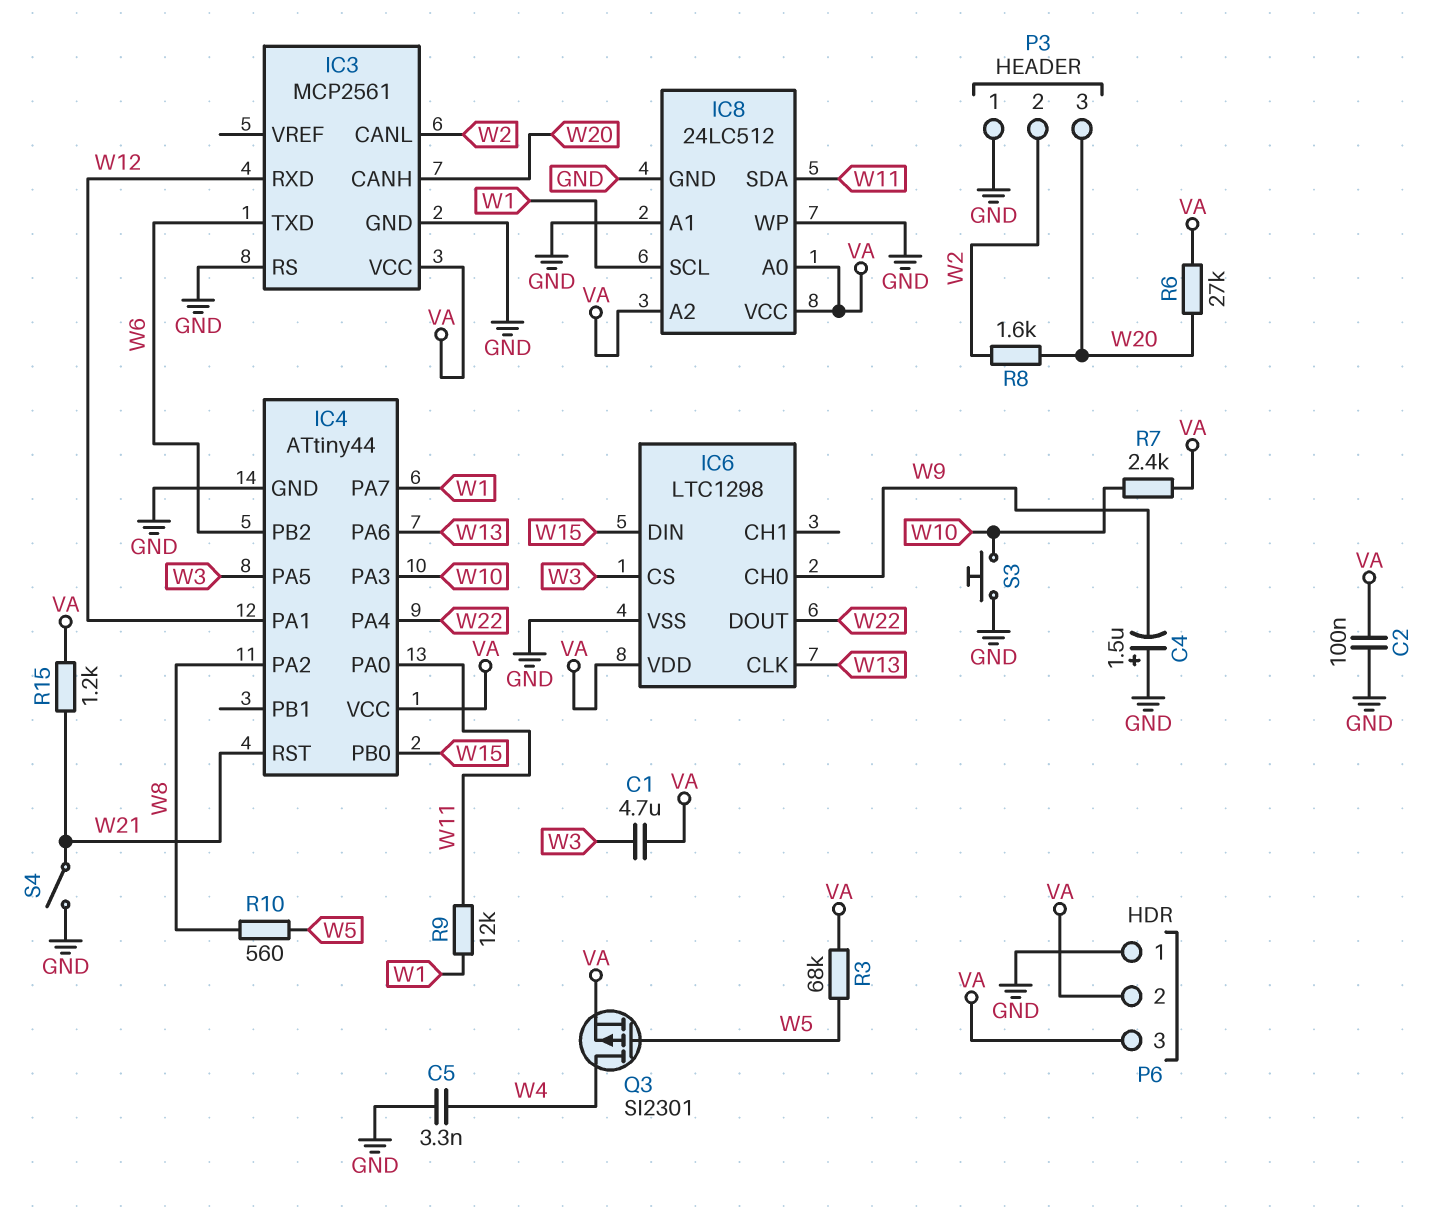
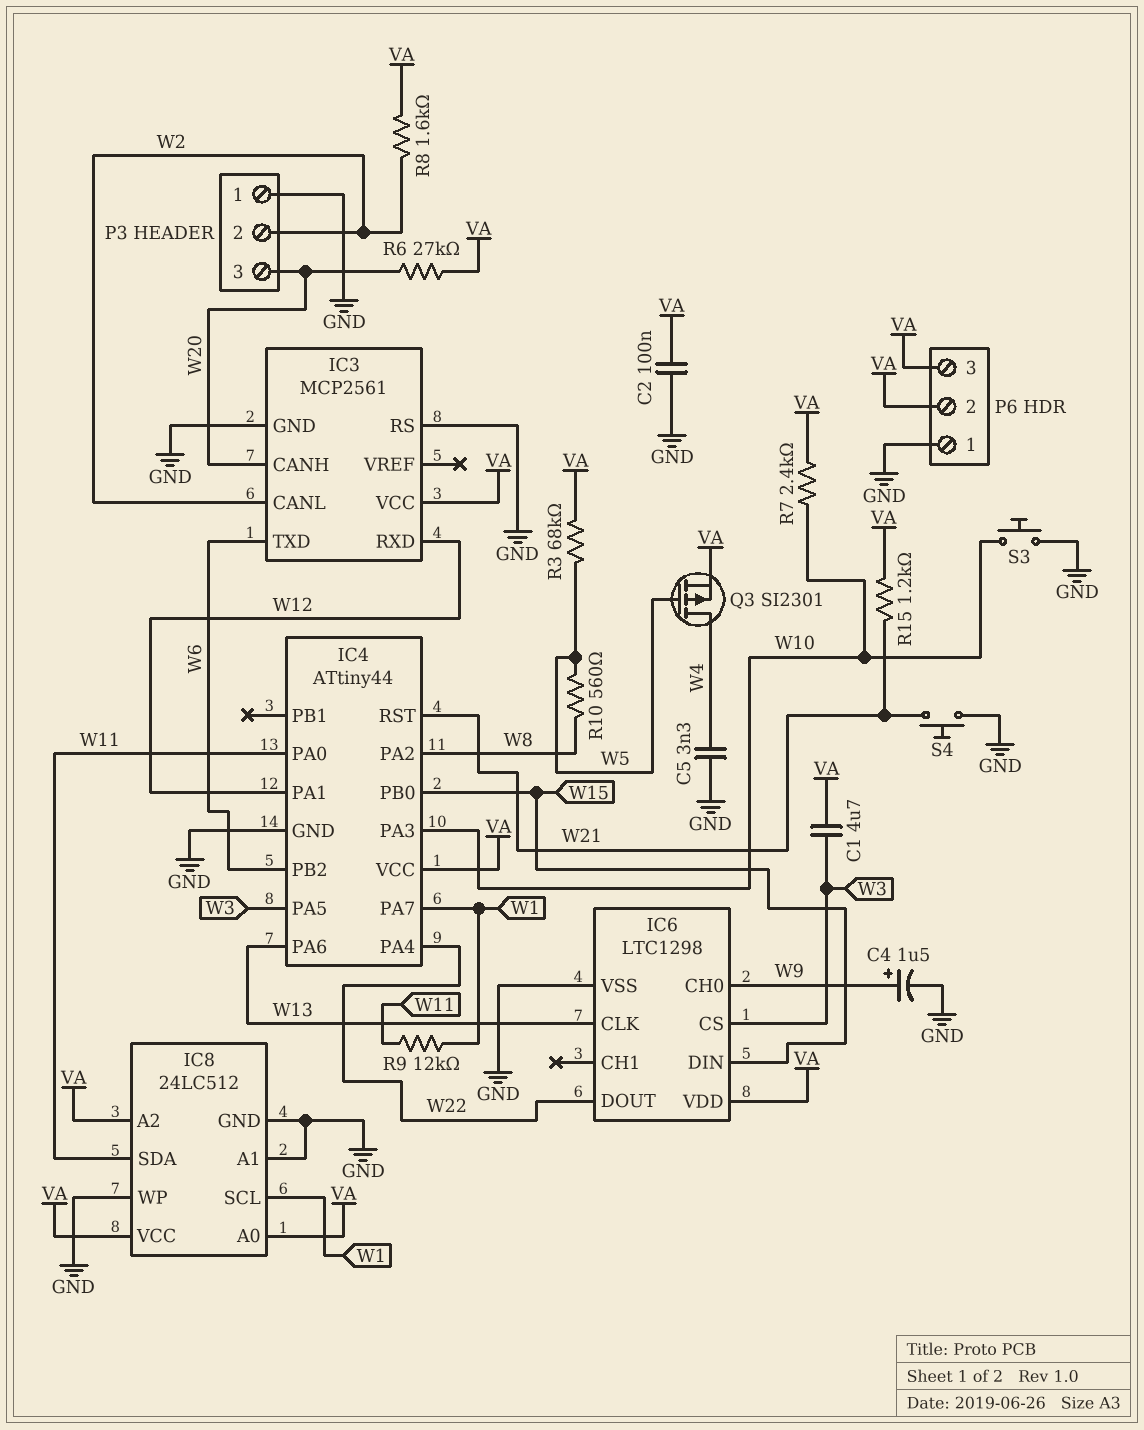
C4: 1.5uF (plus GND, minus W9) -> 1.5uF (plus W9, minus GND)
R8: 1.6k (W2, W20) -> 1.6k (VA, W2)
S4: switch (GND, W21) -> button (GND, W21)

